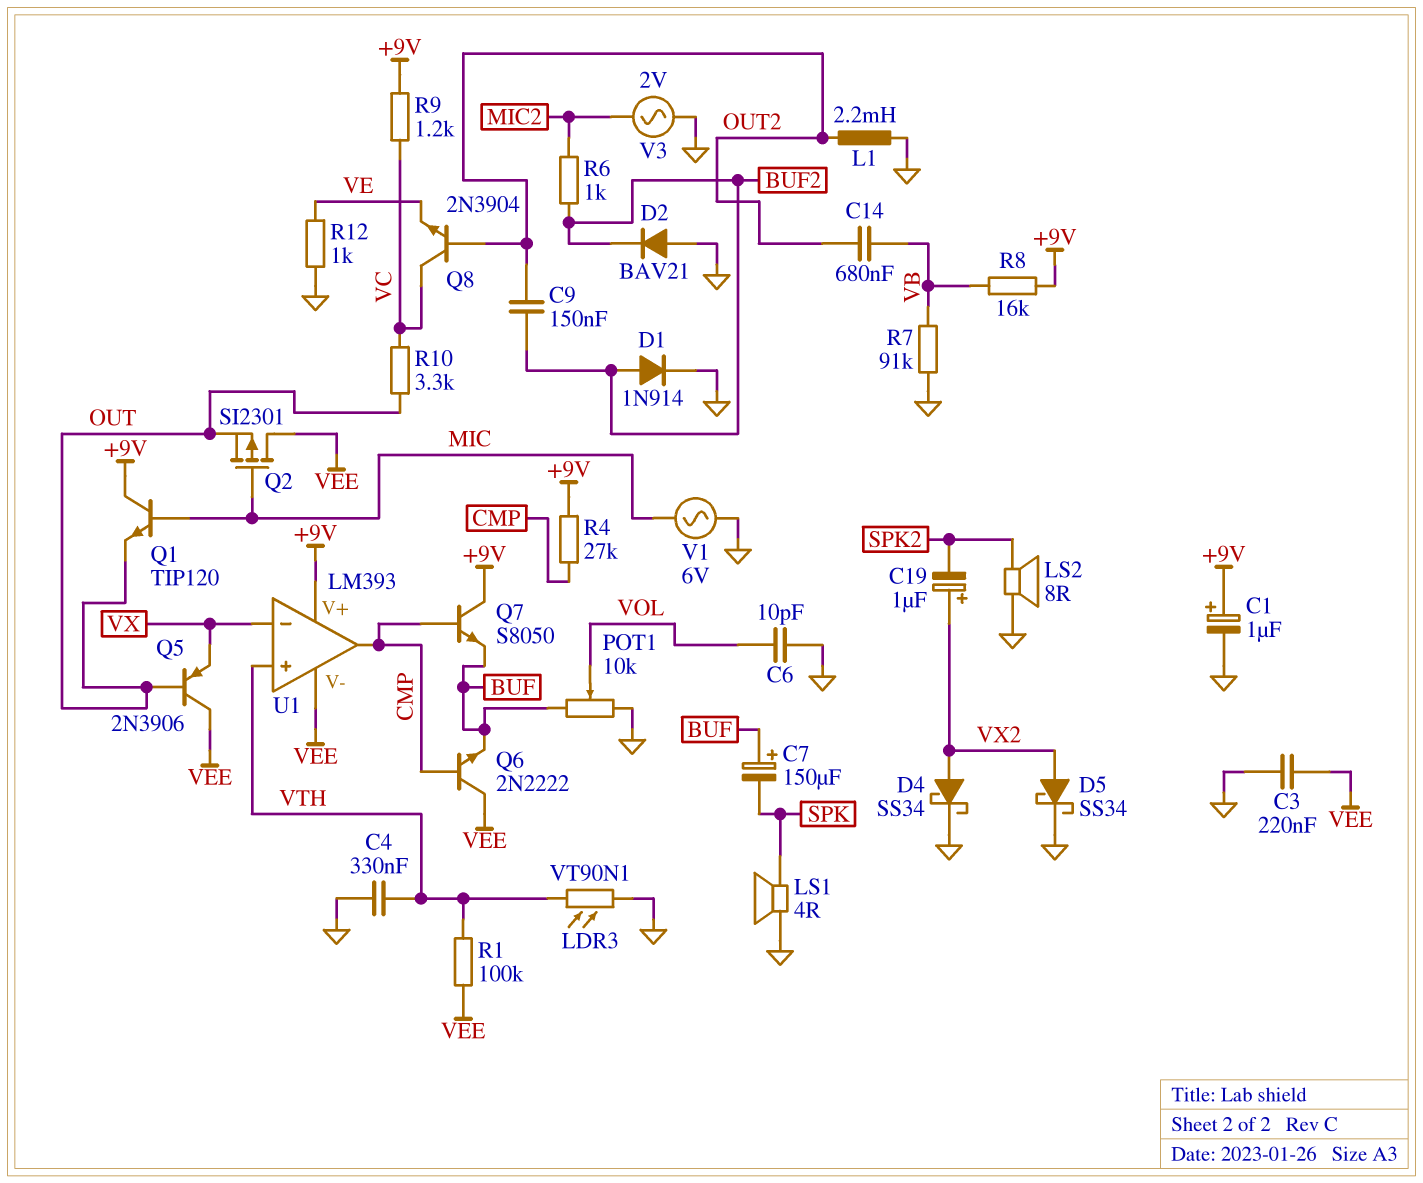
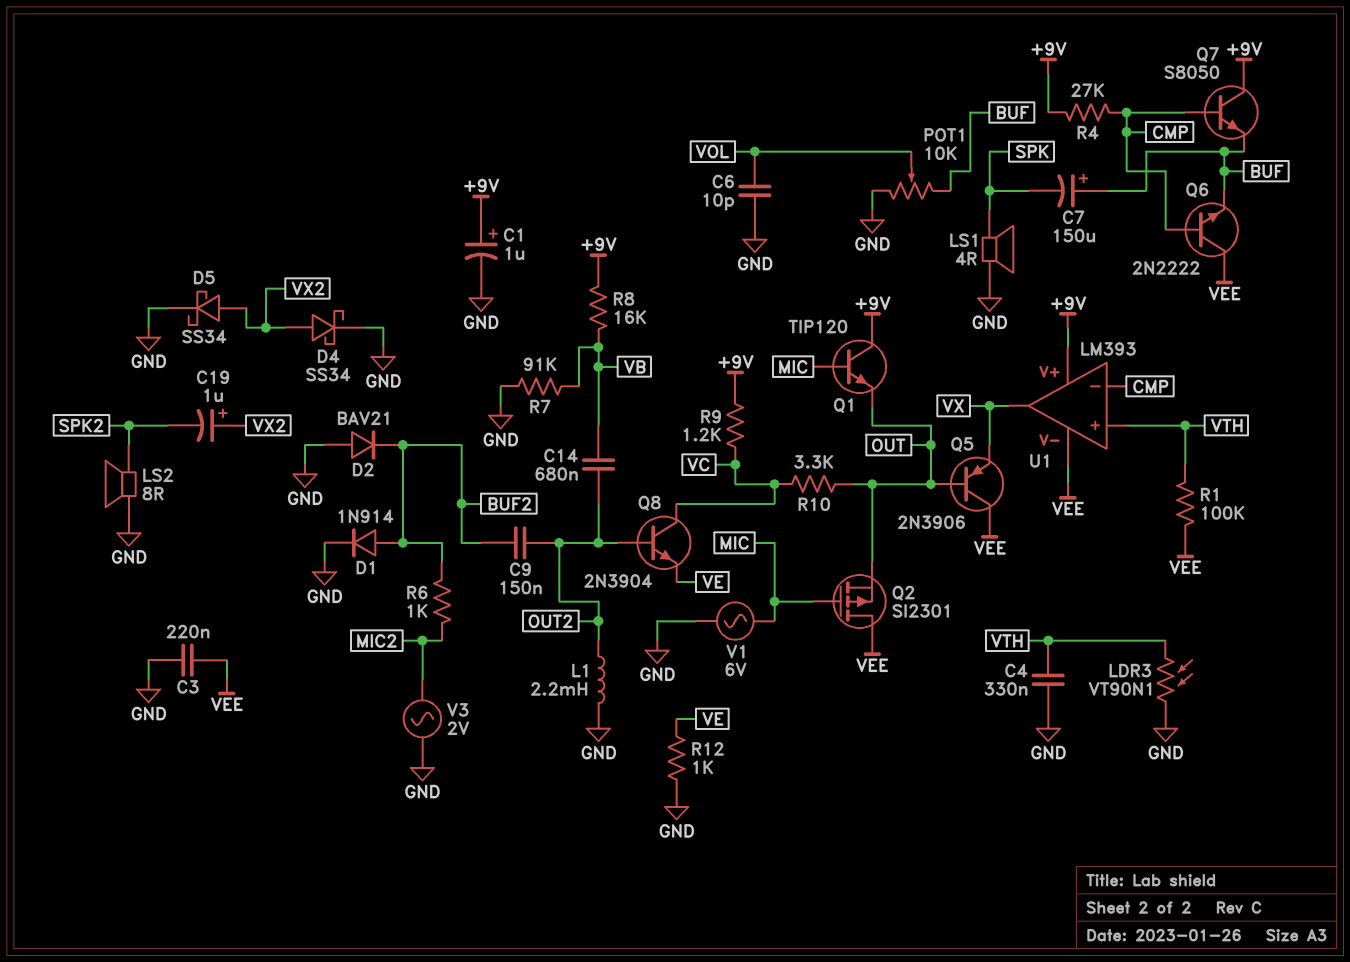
U1 pin in-: VX -> CMP
U1 pin out: CMP -> VX

